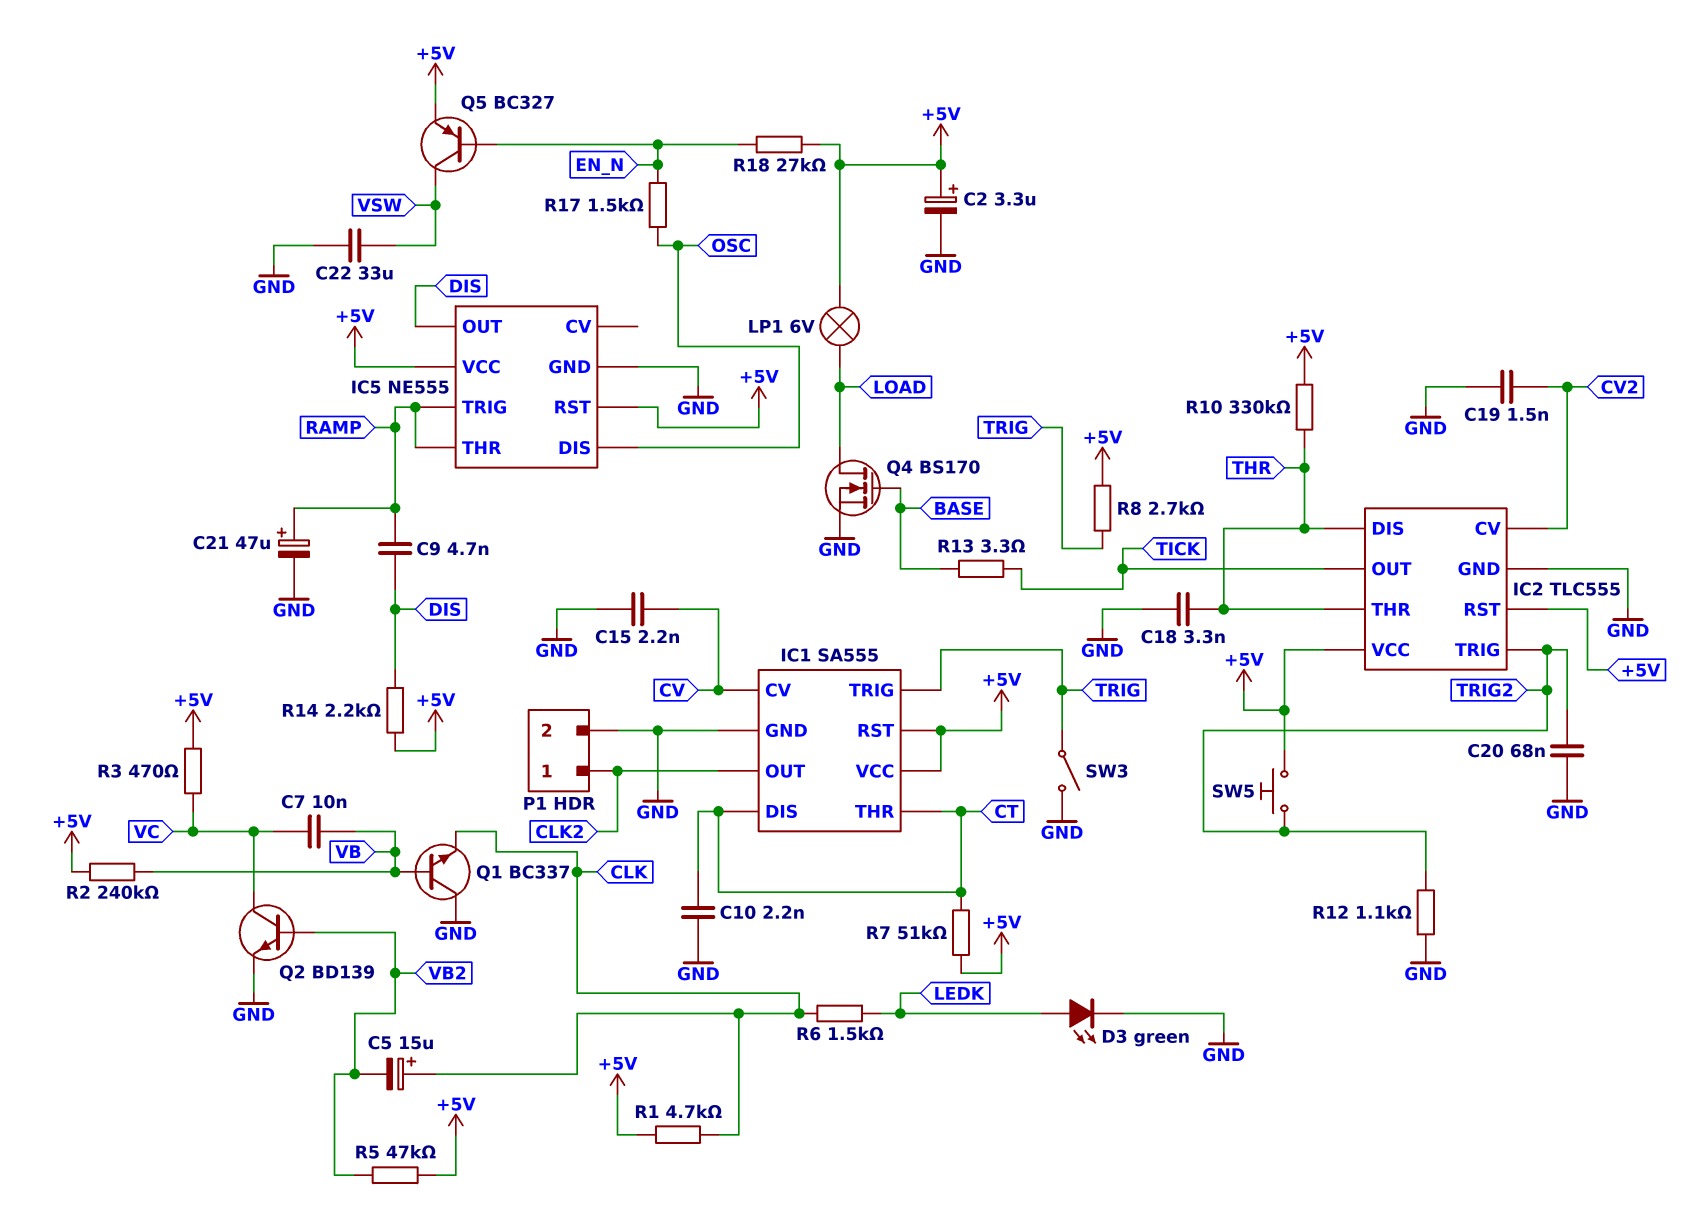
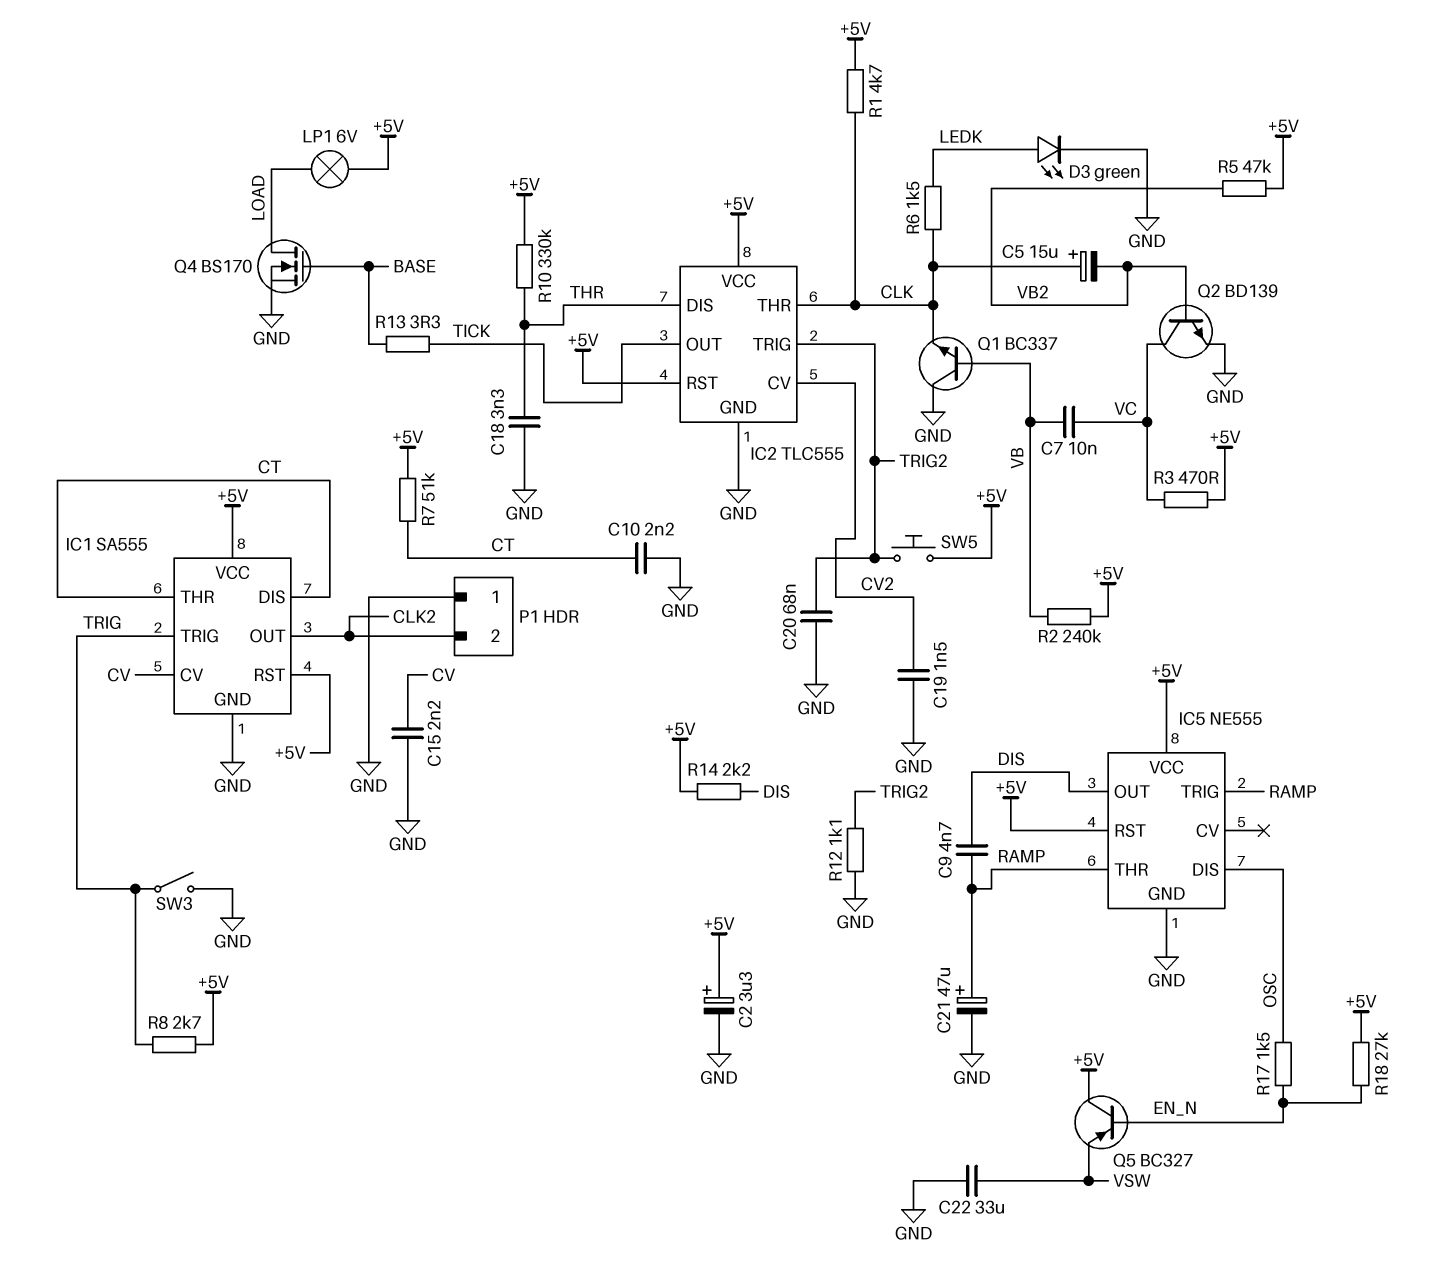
IC2 pin THR: THR -> CLK
P1 pin 1: CLK2 -> GND
P1 pin 2: GND -> CLK2
Q5: PNP BC327 (B EN_N, C VSW, E +5V) -> PNP BC327 (B EN_N, C +5V, E VSW)

